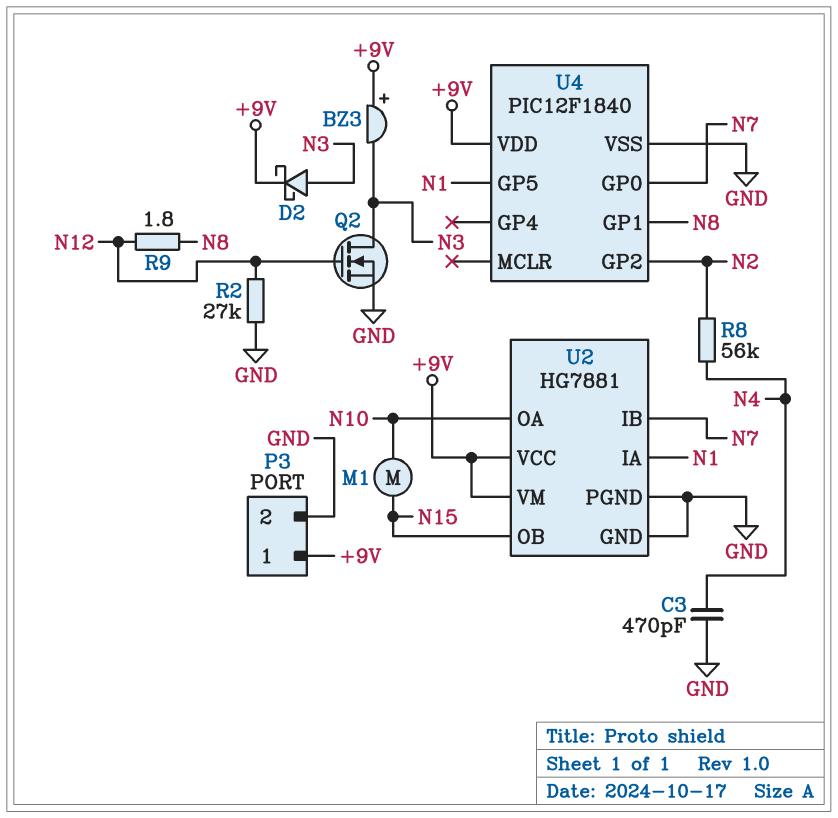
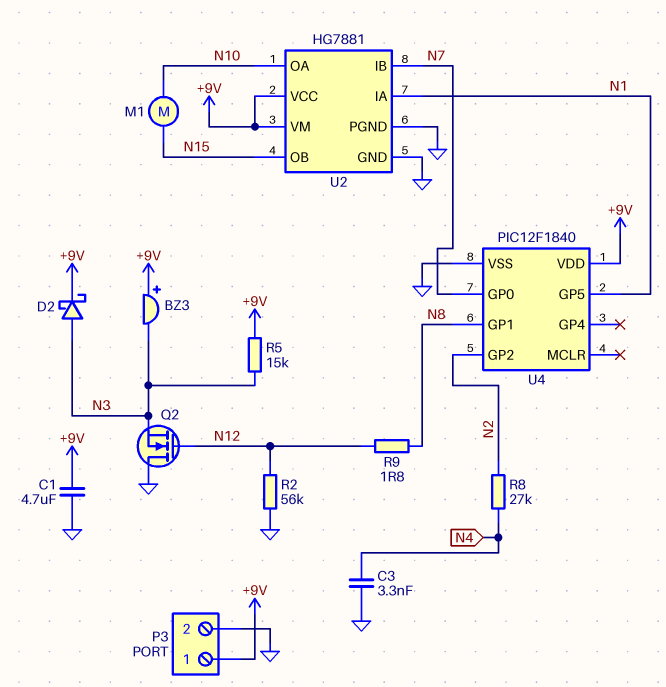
C1: none -> 4.7uF (+9V, GND)
C3: 470pF (GND, N4) -> 3.3nF (GND, N4)
Q2: NMOS (G N12, D N3, S GND) -> NMOS (G N12, D GND, S N3)
R2: 27k (GND, N12) -> 56k (GND, N12)
R5: none -> 15k (+9V, N3)
R8: 56k (N2, N4) -> 27k (N2, N4)

